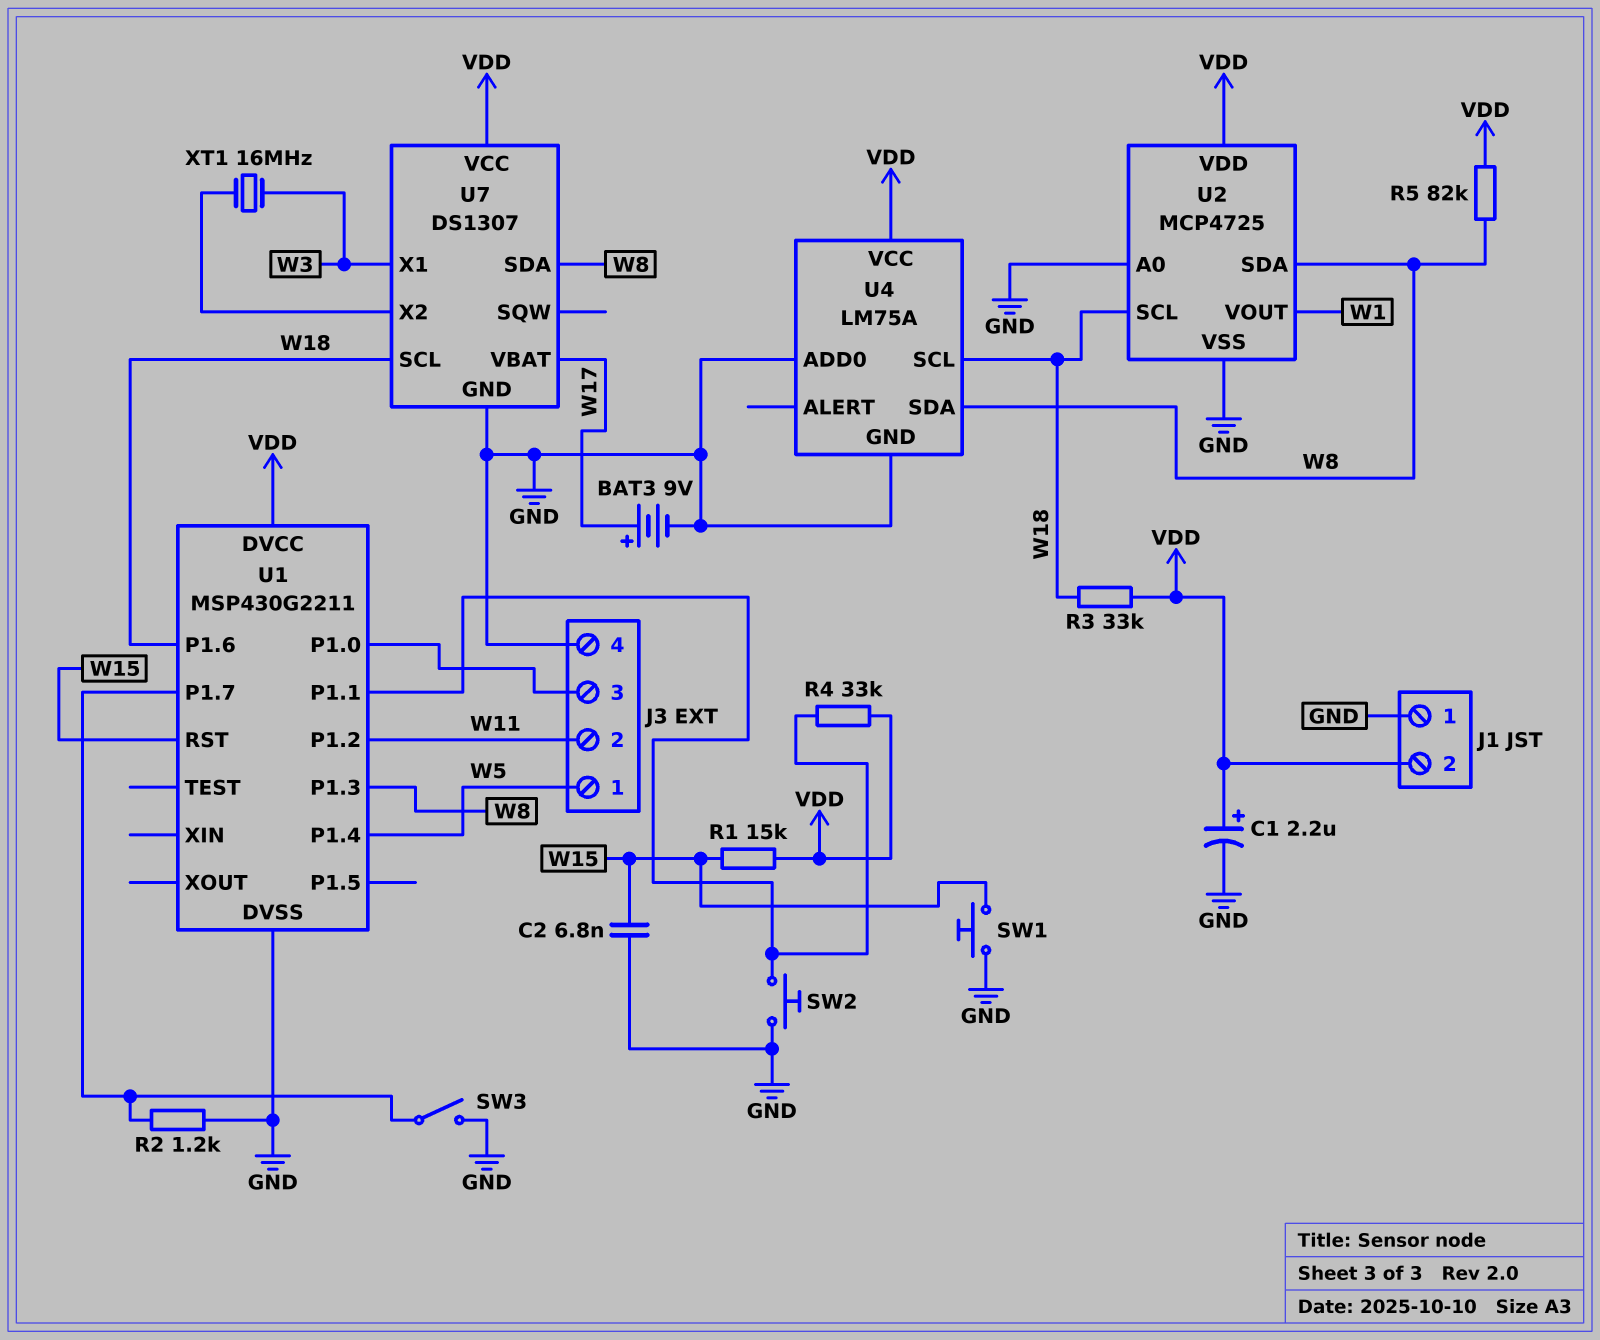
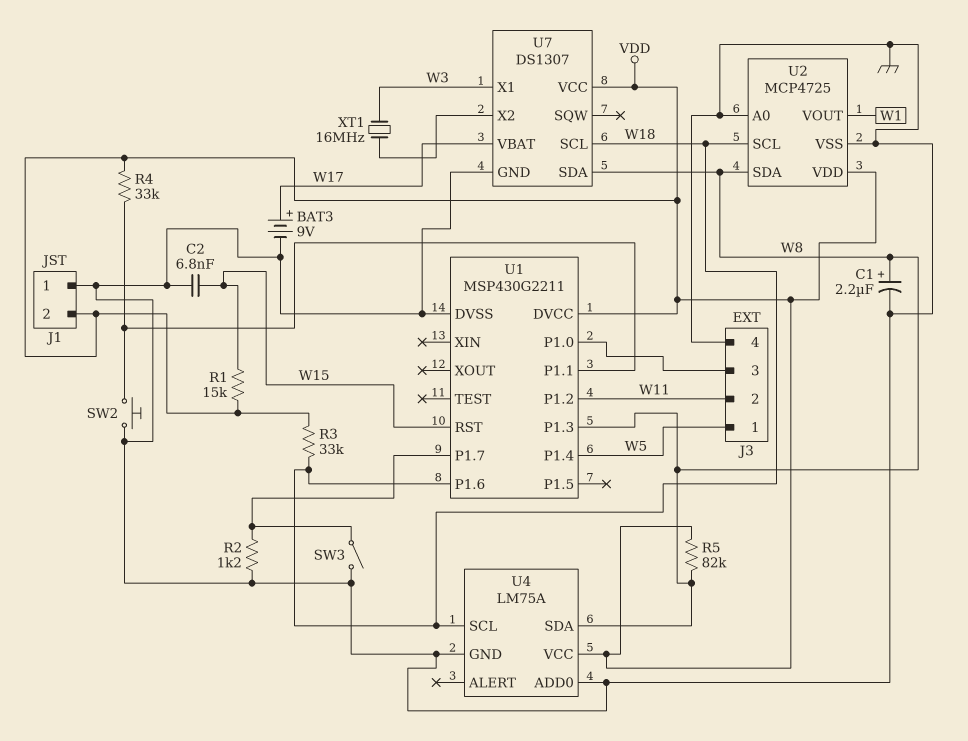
C1: 2.2uF (plus VDD, minus GND) -> 2.2uF (plus W8, minus GND)
SW1: button (GND, W15) -> none

